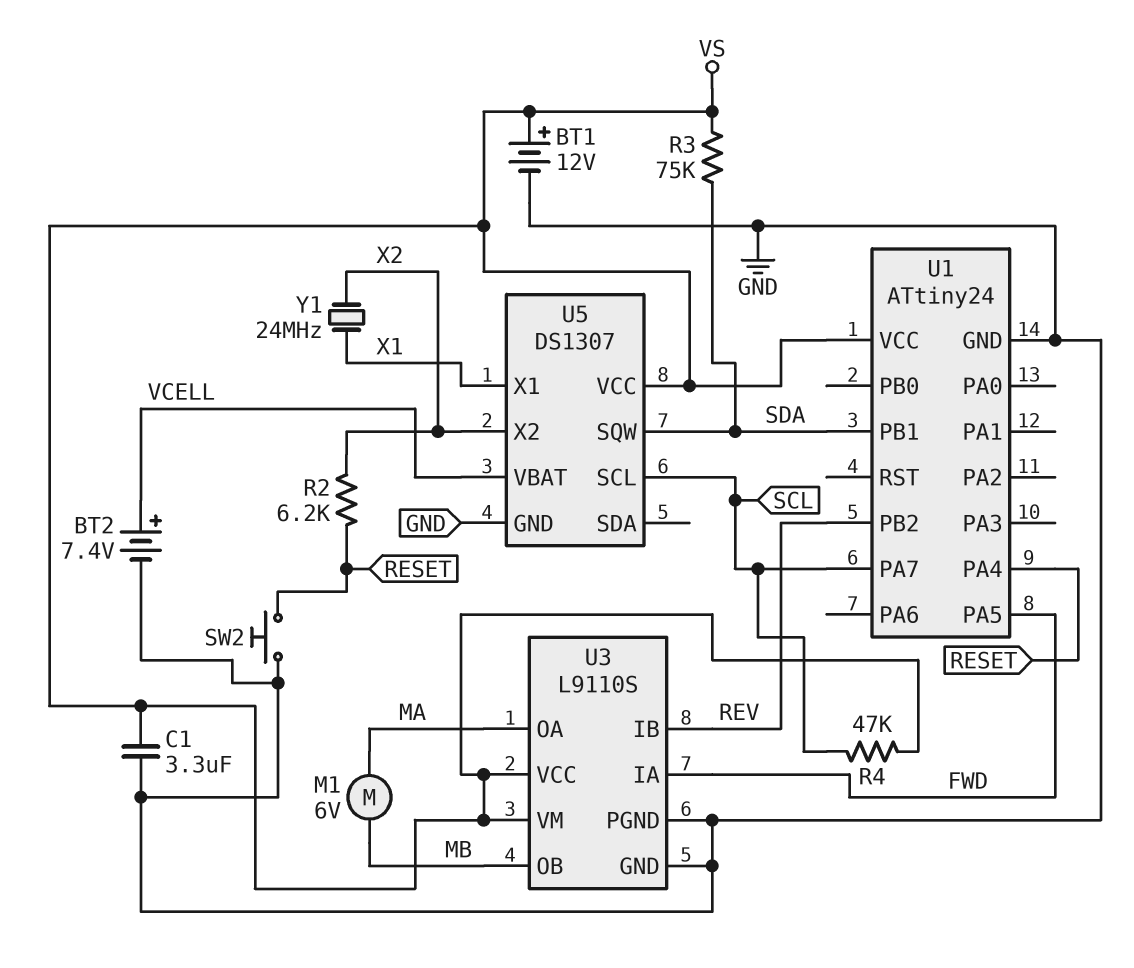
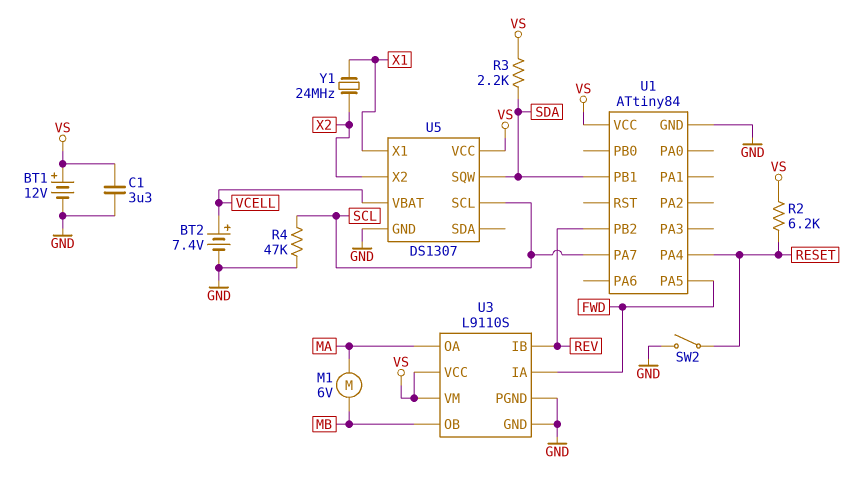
R2: 6.2k (RESET, X2) -> 6.2k (RESET, VS)
R3: 75k (SDA, VS) -> 2.2k (SDA, VS)
R4: 47k (SCL, VS) -> 47k (GND, SCL)
SW2: button (GND, RESET) -> switch (GND, RESET)
U1: ATtiny24 -> ATtiny84

